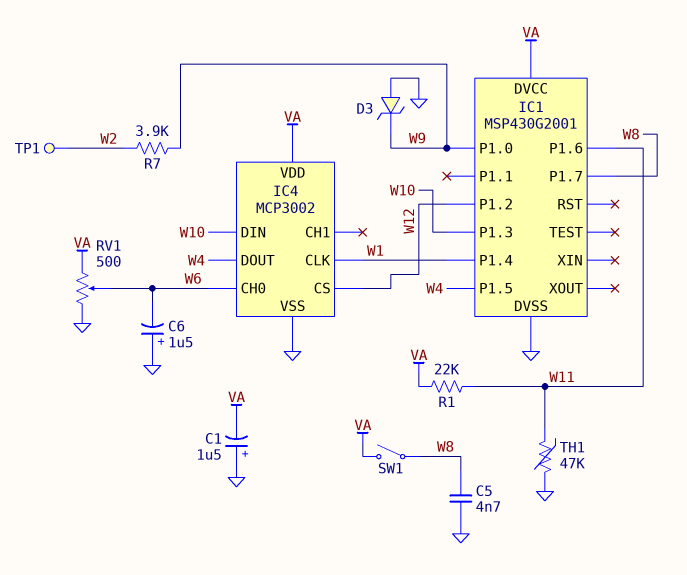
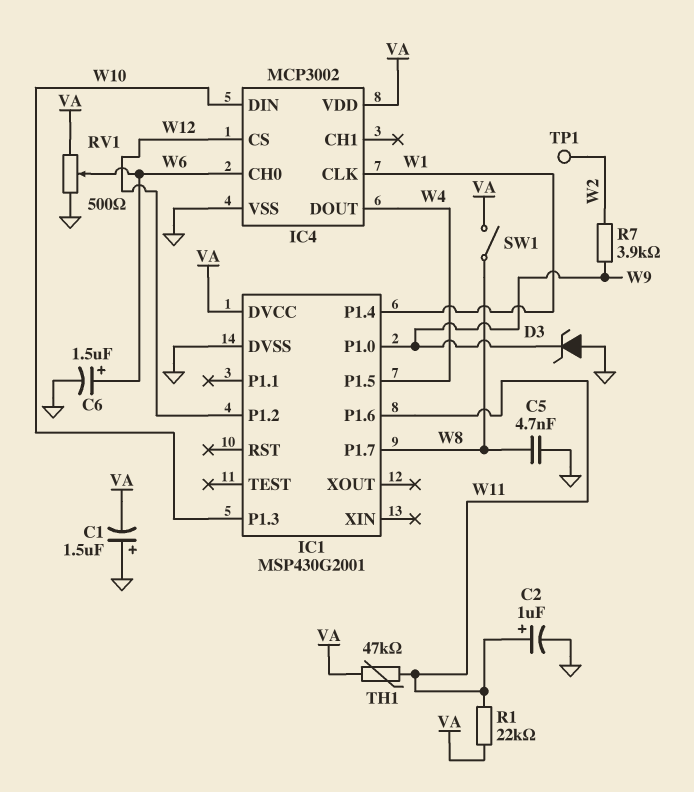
C2: none -> 1uF (plus W11, minus GND)
C6: 1.5uF (plus GND, minus W6) -> 1.5uF (plus W6, minus GND)
TH1: 47k (GND, W11) -> 47k (VA, W11)

